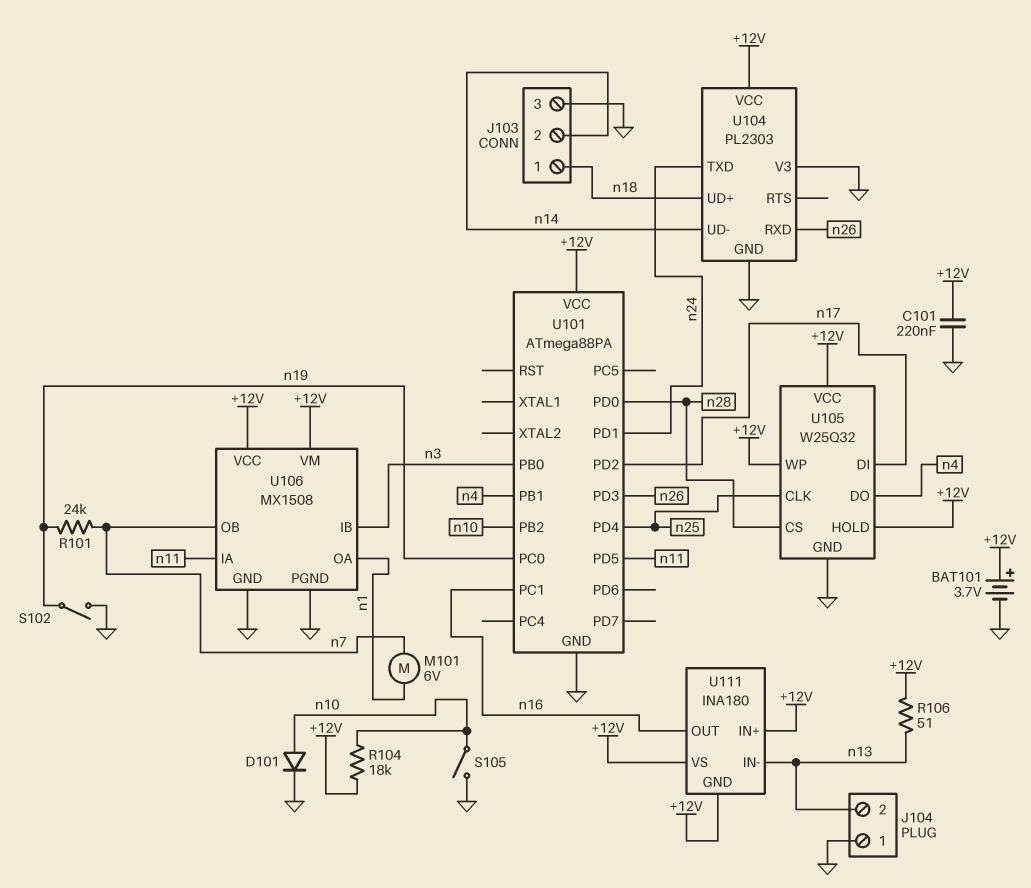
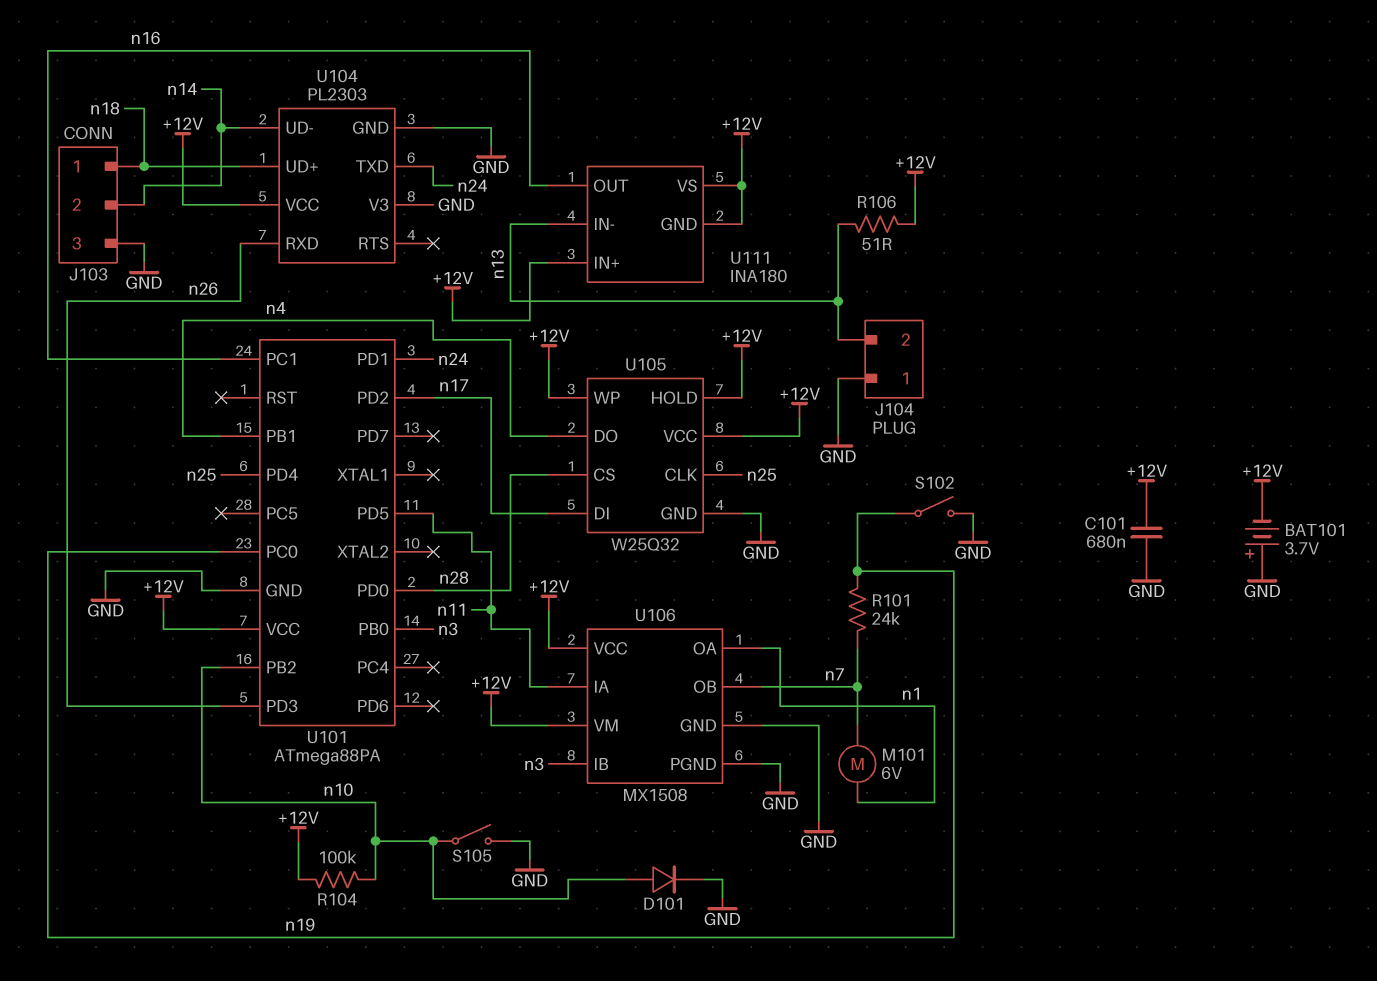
BAT101: 3.7V (plus +12V, minus GND) -> 3.7V (plus GND, minus +12V)
C101: 220nF (+12V, GND) -> 680nF (+12V, GND)
R104: 18k (+12V, n10) -> 100k (+12V, n10)

